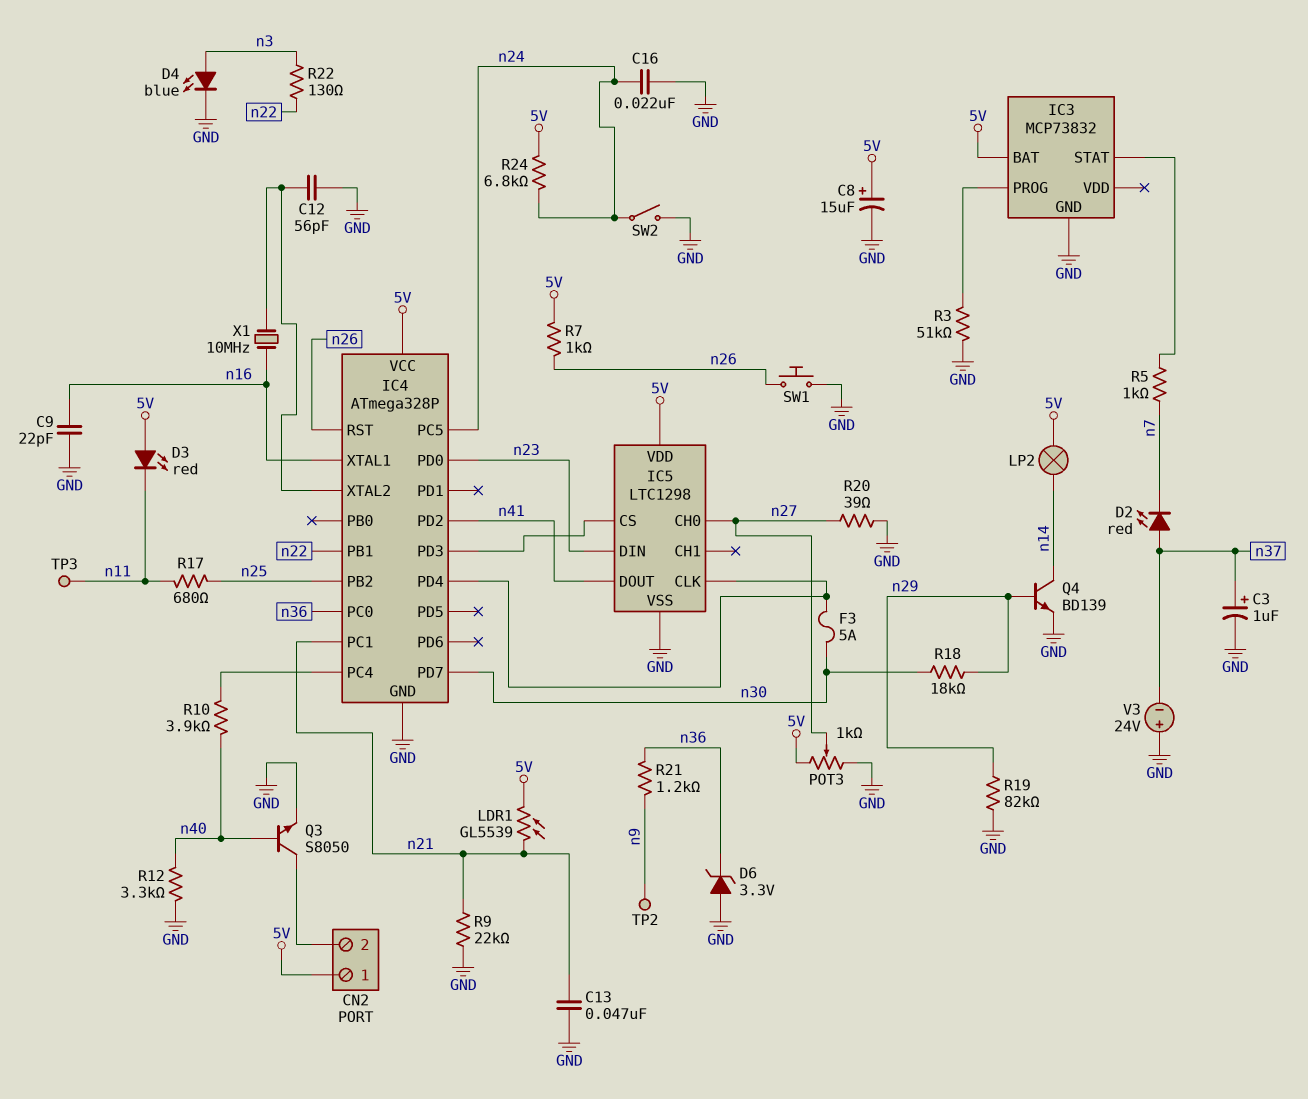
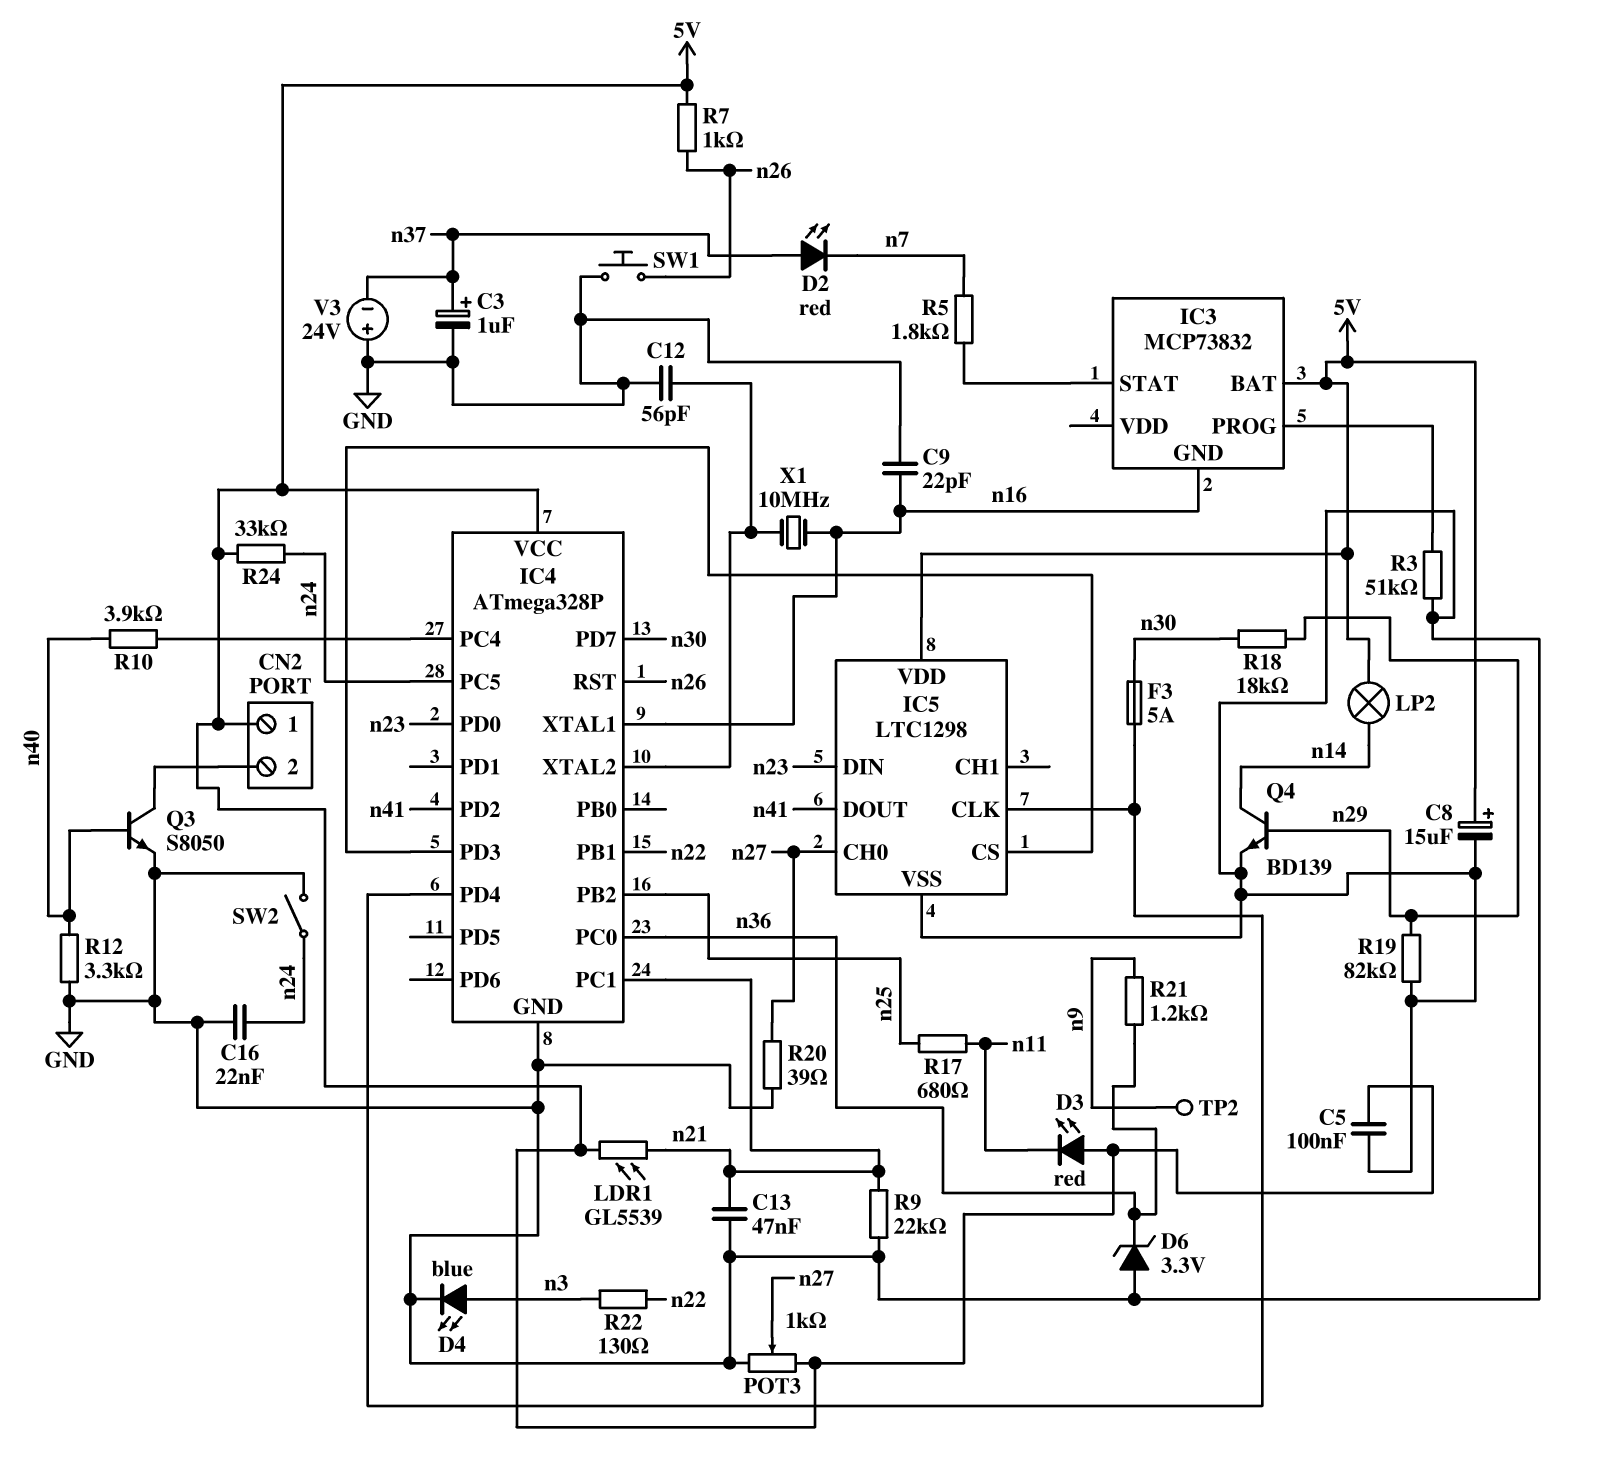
C5: none -> 100nF (5V, GND)
IC3 pin GND: GND -> n16
R5: 1k (IC3/STAT, n7) -> 1.8k (IC3/STAT, n7)
R24: 6.8k (5V, n24) -> 33k (5V, n24)
TP3: test point (n11) -> none

